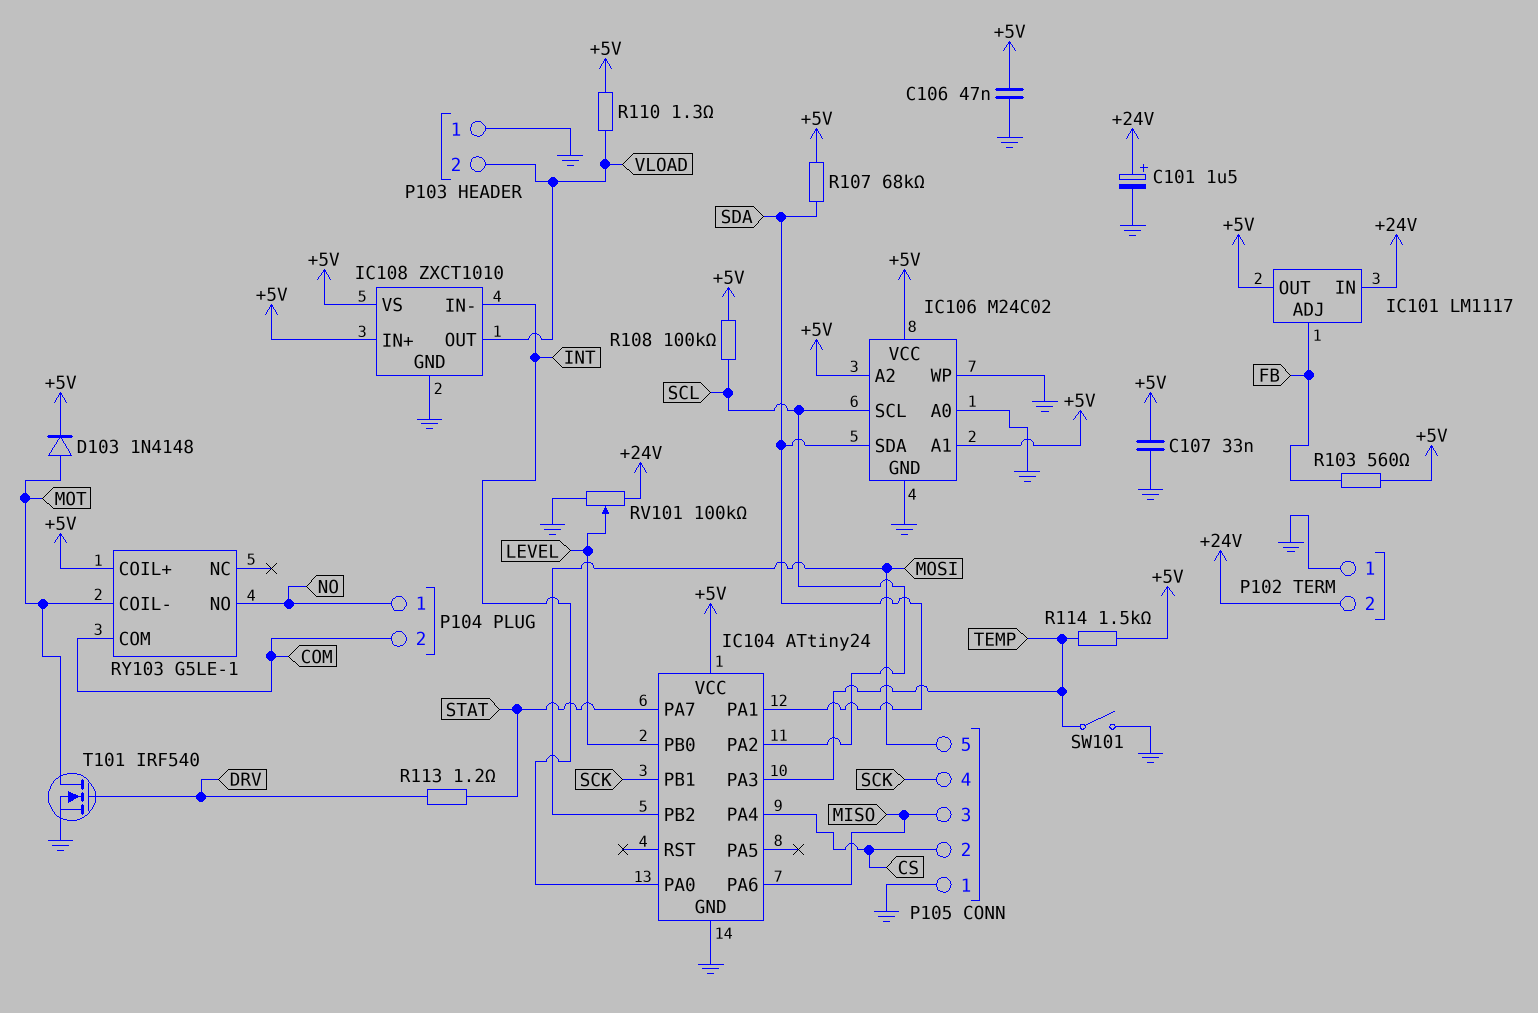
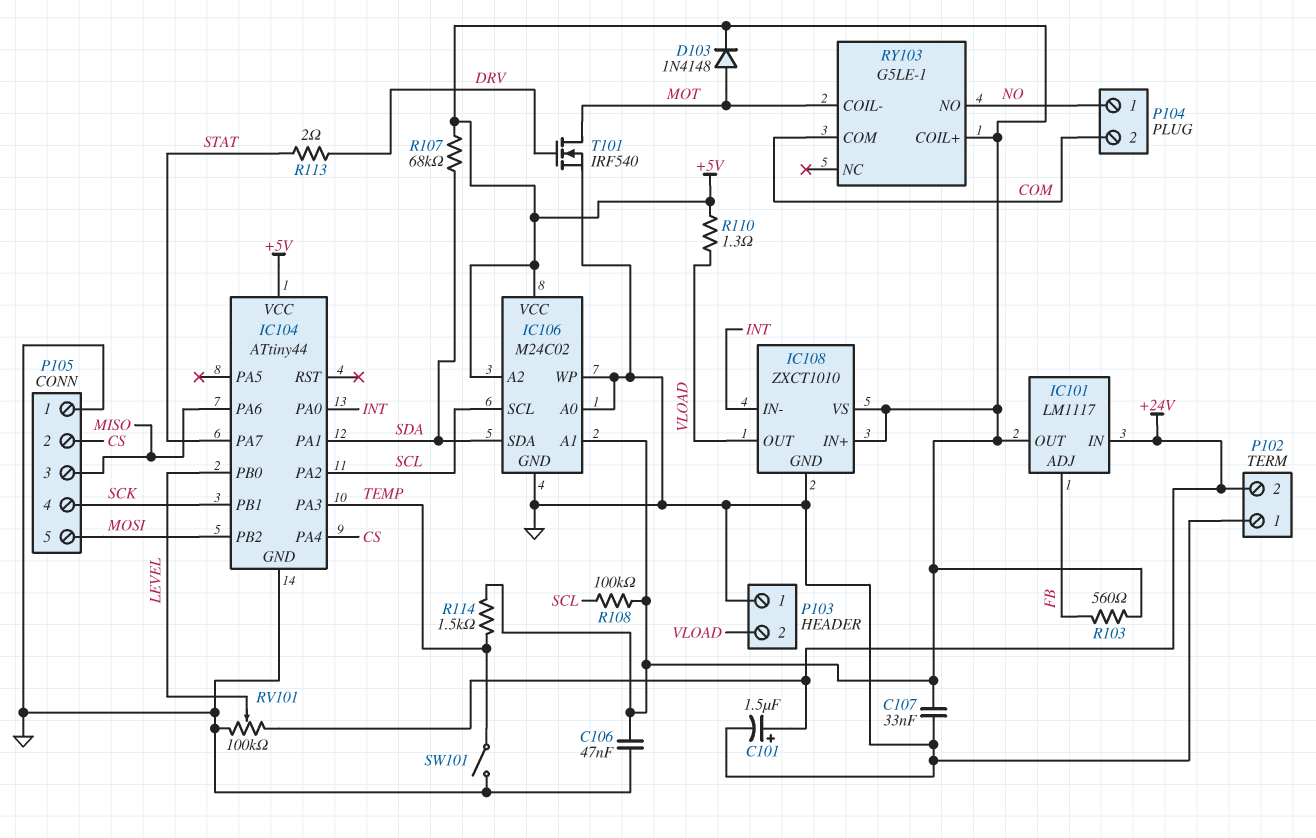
IC104: ATtiny24 -> ATtiny44
R113: 1.2 (DRV, STAT) -> 2 (DRV, STAT)

